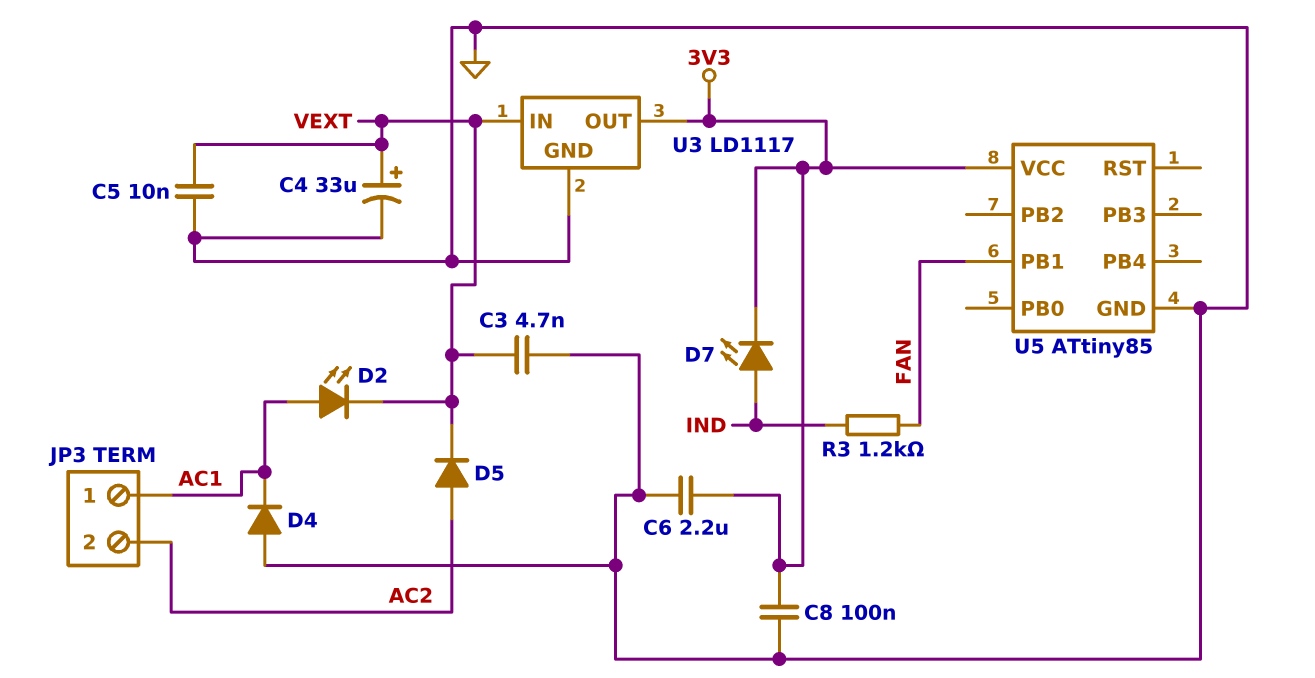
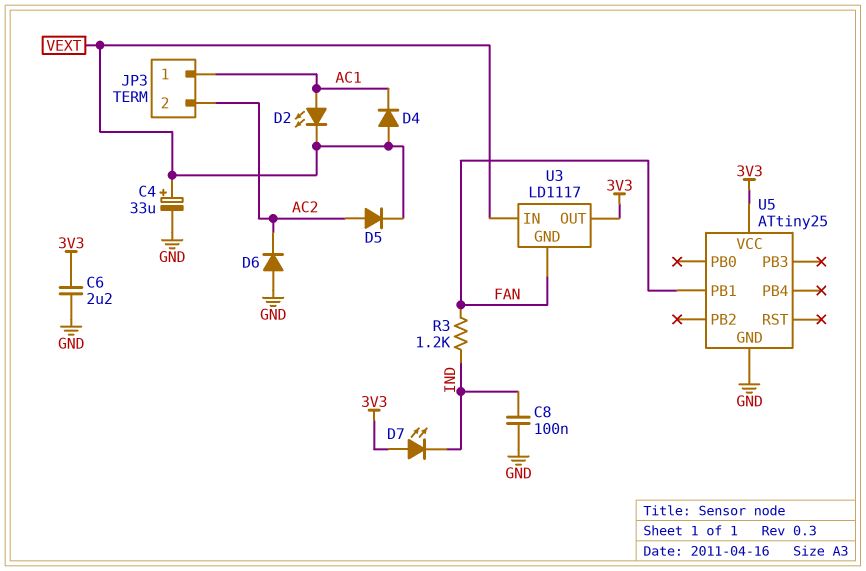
C3: 4.7nF (GND, VEXT) -> none
C5: 10nF (GND, VEXT) -> none
C8: 100nF (3V3, GND) -> 100nF (GND, IND)
D4: diode (A GND, K AC1) -> diode (A VEXT, K AC1)
D6: none -> diode (A GND, K AC2)
D7: LED (A IND, K 3V3) -> LED (A 3V3, K IND)
U3 pin GND: GND -> FAN
U5: ATtiny85 -> ATtiny25

